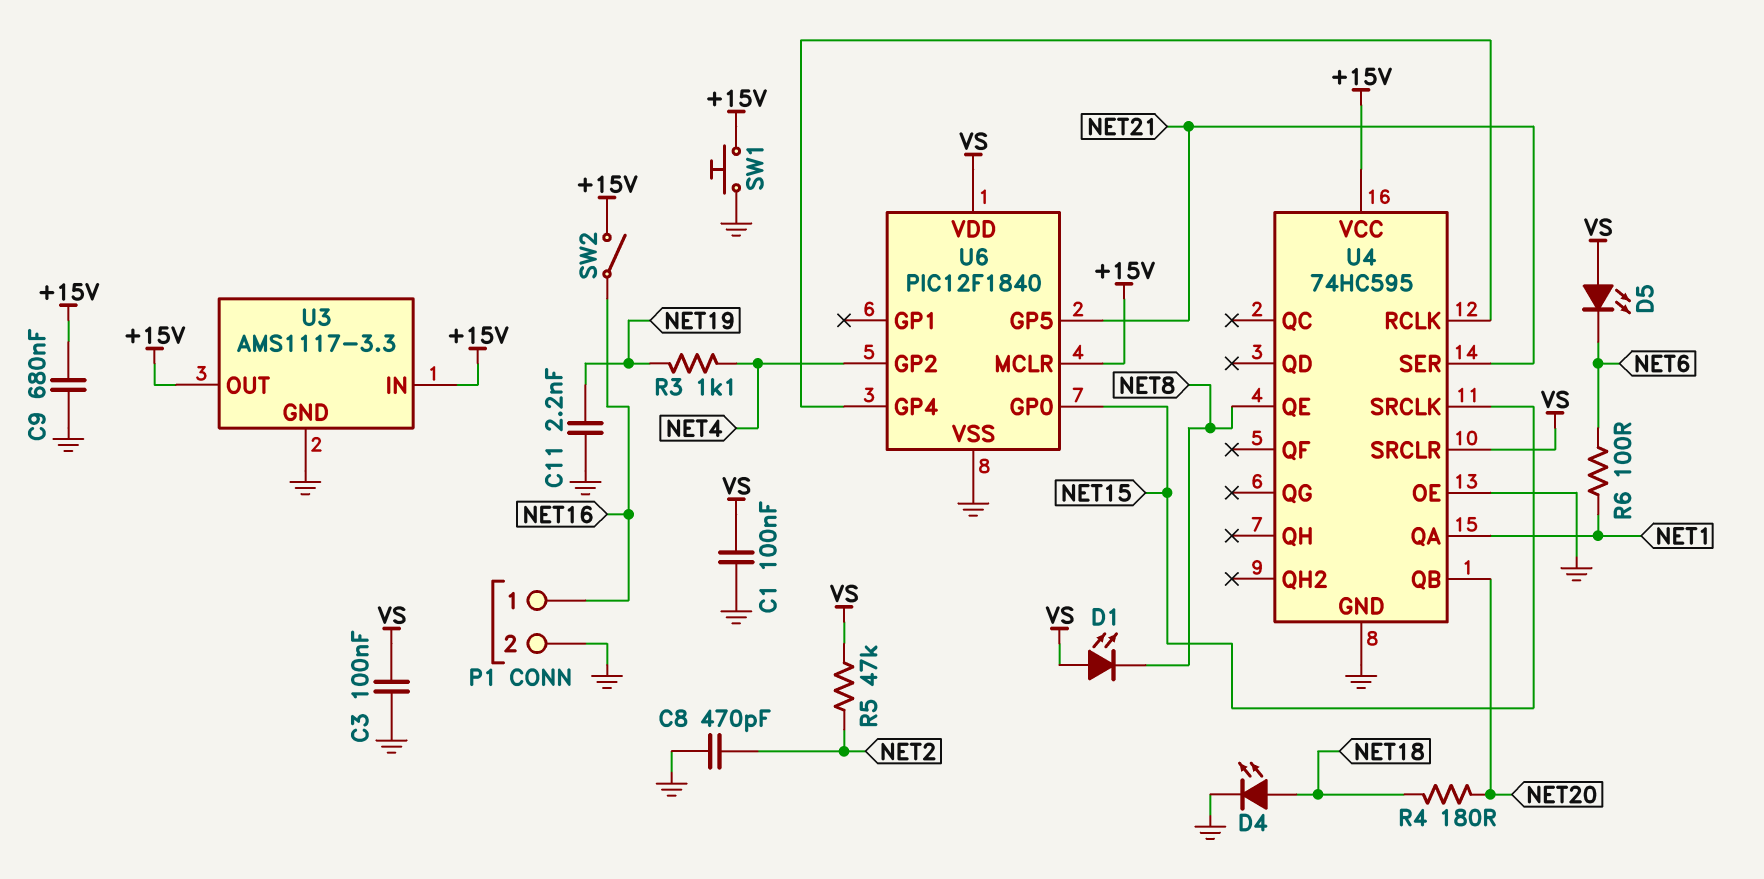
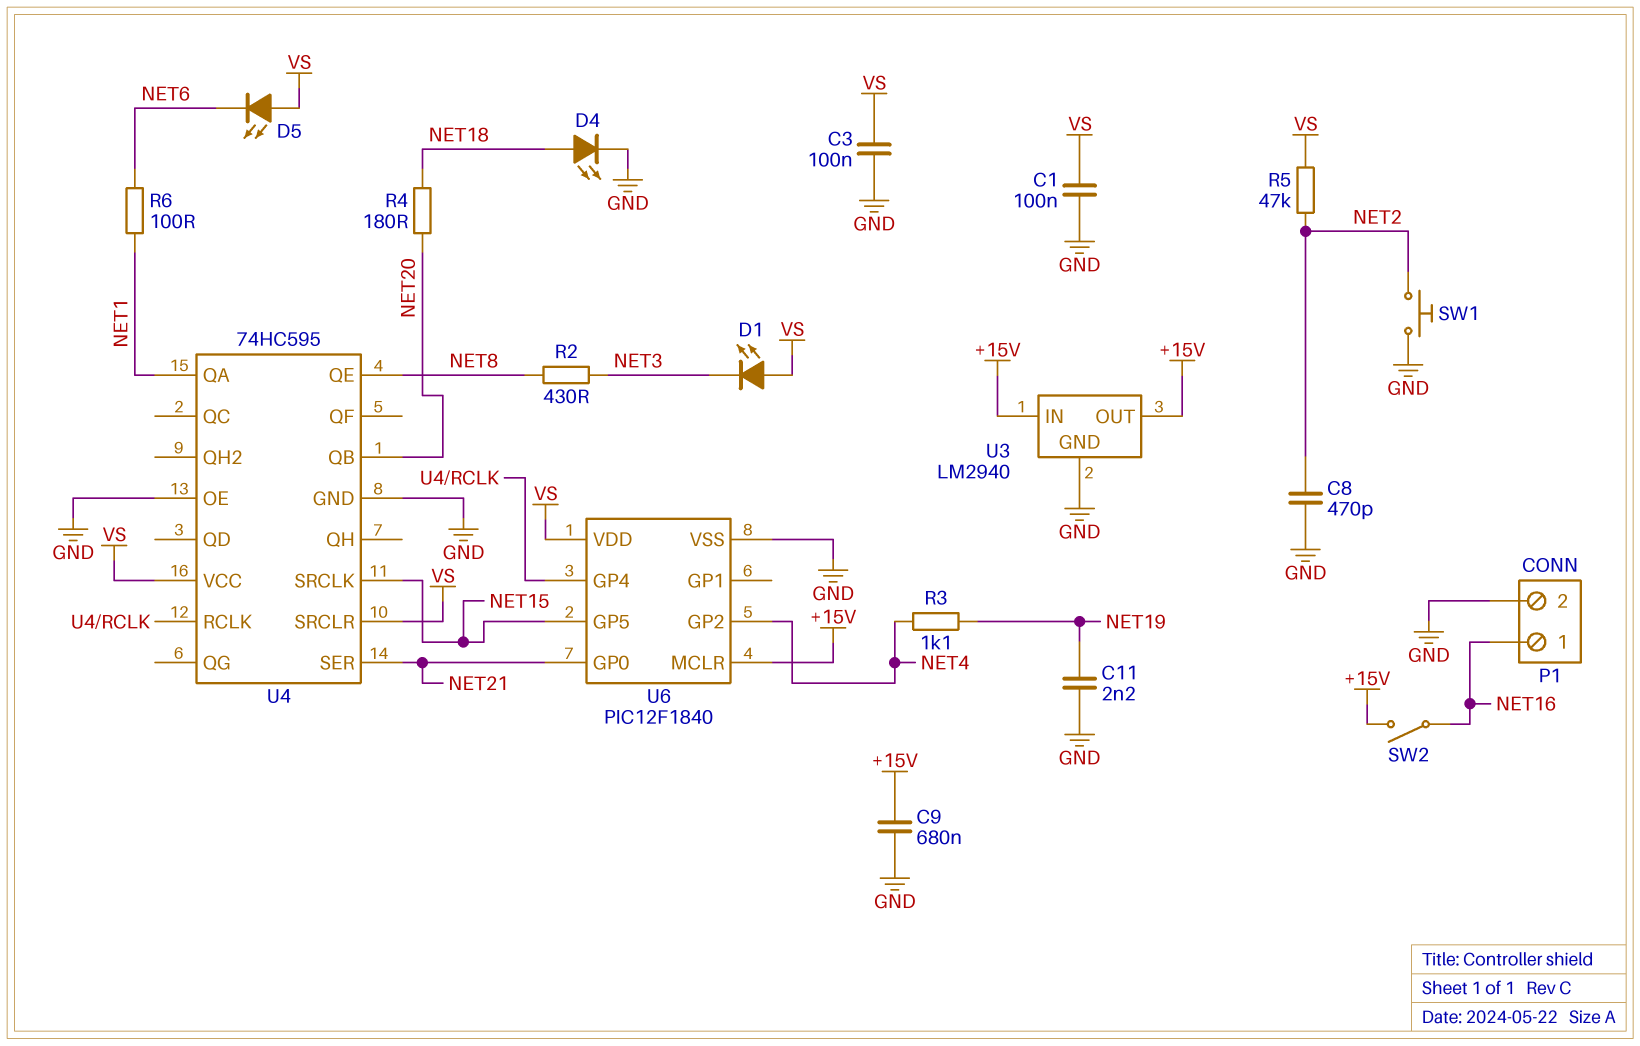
D1: LED (A VS, K NET8) -> LED (A VS, K NET3)
R2: none -> 430 (NET3, NET8)
SW1: button (+15V, GND) -> button (GND, NET2)
U3: AMS1117-3.3 -> LM2940
U4 pin VCC: +15V -> VS
U6 pin GP0: NET15 -> NET21
U6 pin GP5: NET21 -> NET15

